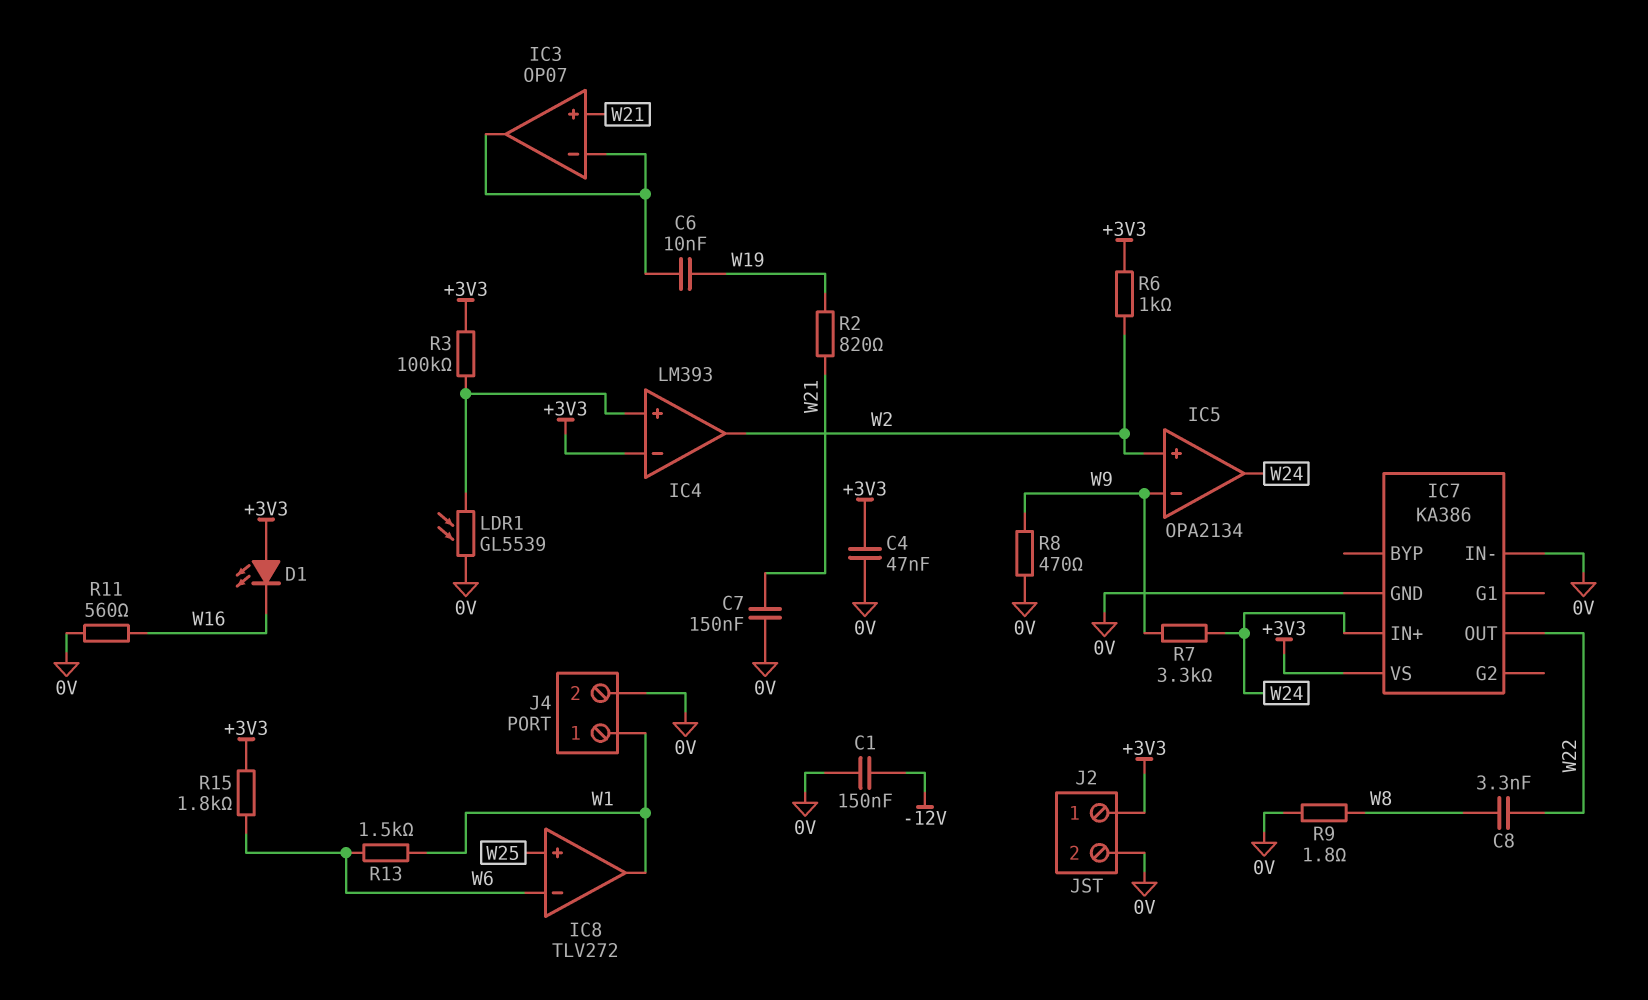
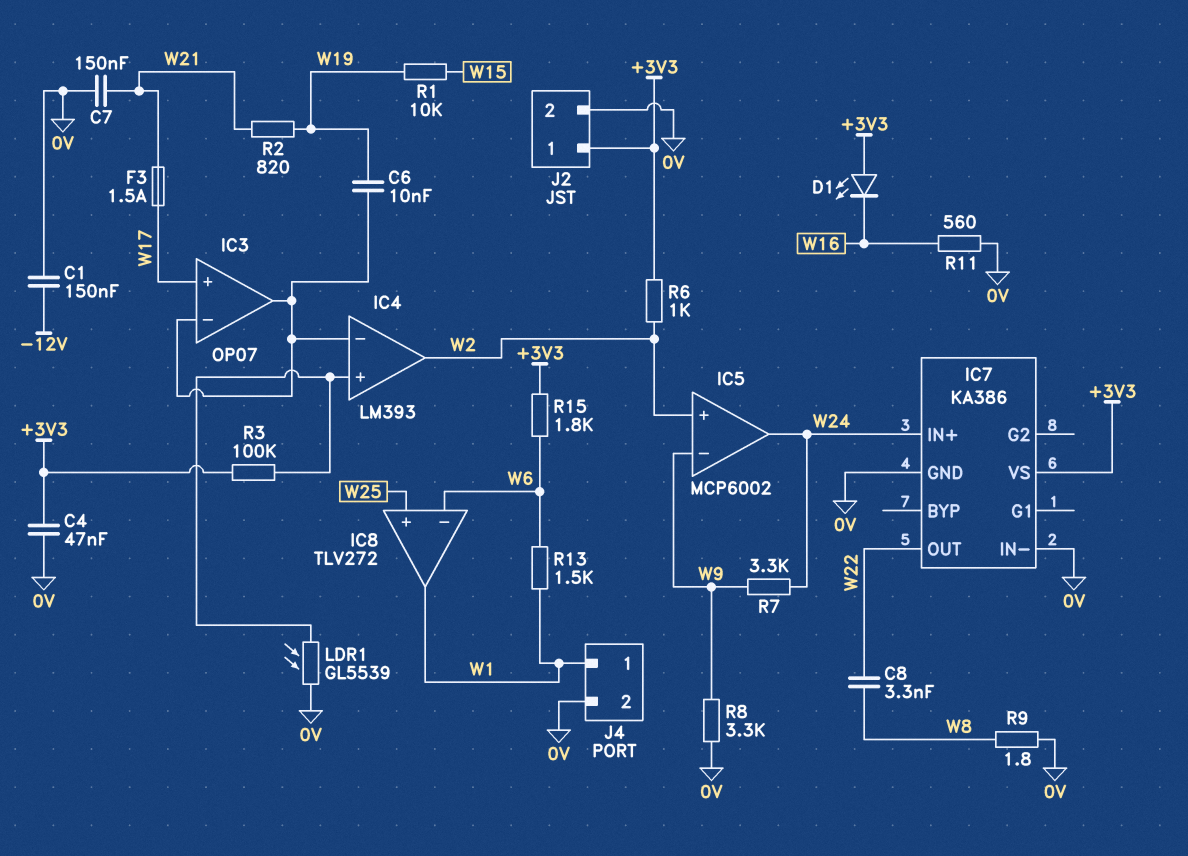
F3: none -> 1.5A (W17, W21)
IC3 pin in+: W21 -> W17
IC4 pin in-: +3V3 -> IC3/in-
IC5: OPA2134 -> MCP6002
R1: none -> 10k (W15, W19)
R8: 470 (0V, W9) -> 3.3k (0V, W9)

